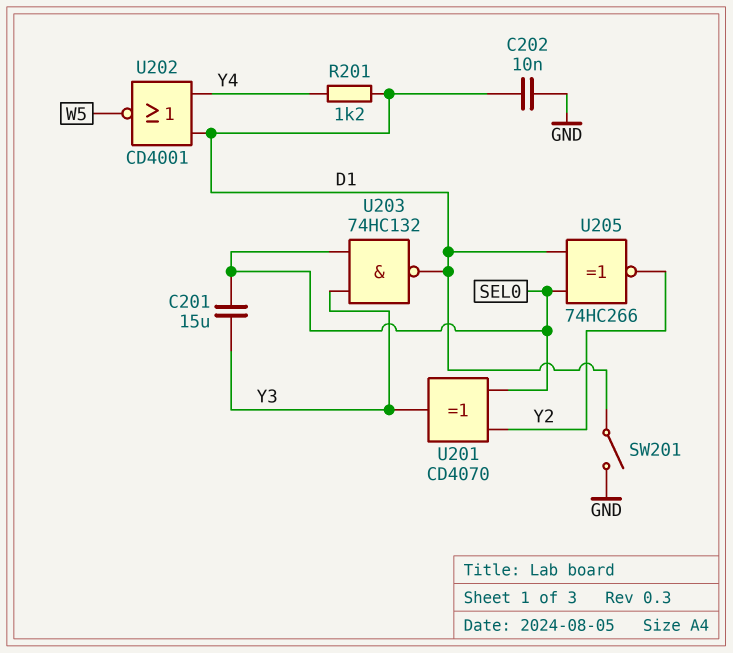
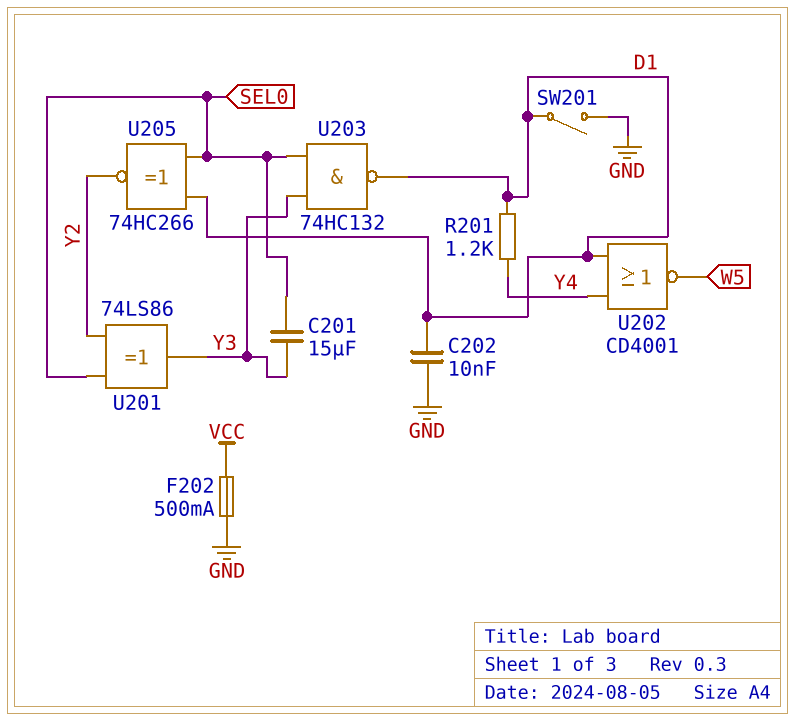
F202: none -> 500mA (GND, VCC)
U201: XOR CD4070 (in SEL0, in Y2, out Y3) -> XOR 74LS86 (in SEL0, in Y2, out Y3)

